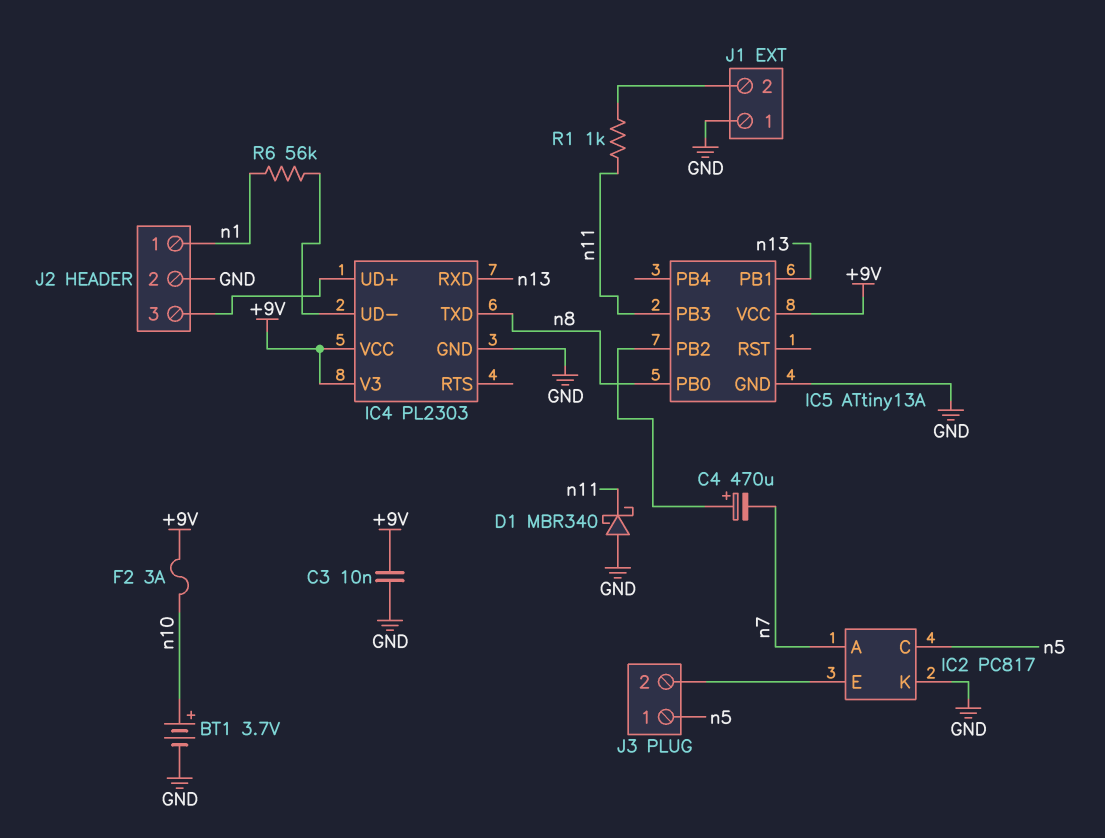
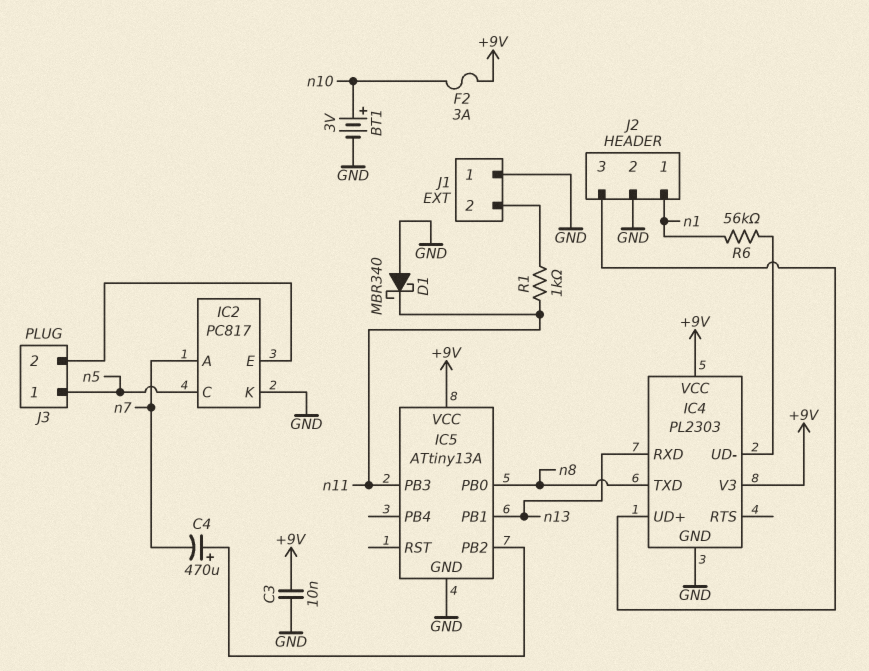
BT1: 3.7V (plus n10, minus GND) -> 3V (plus n10, minus GND)

